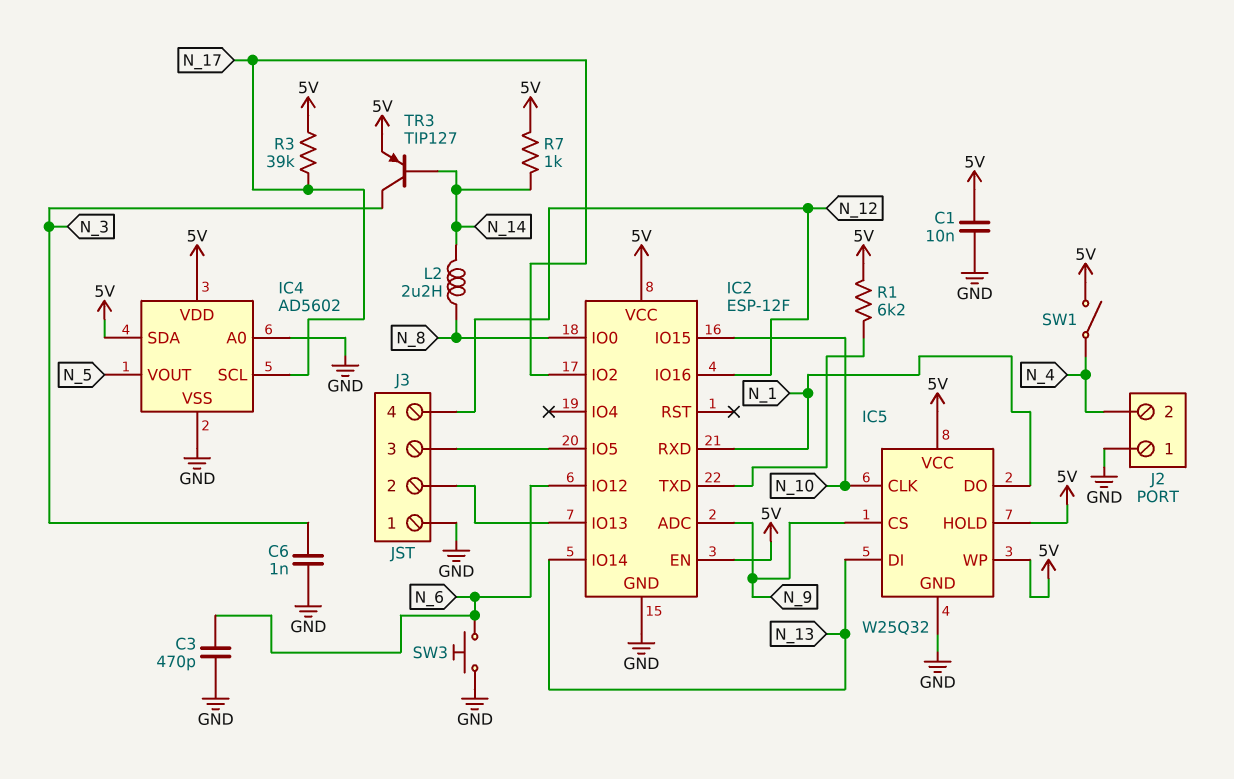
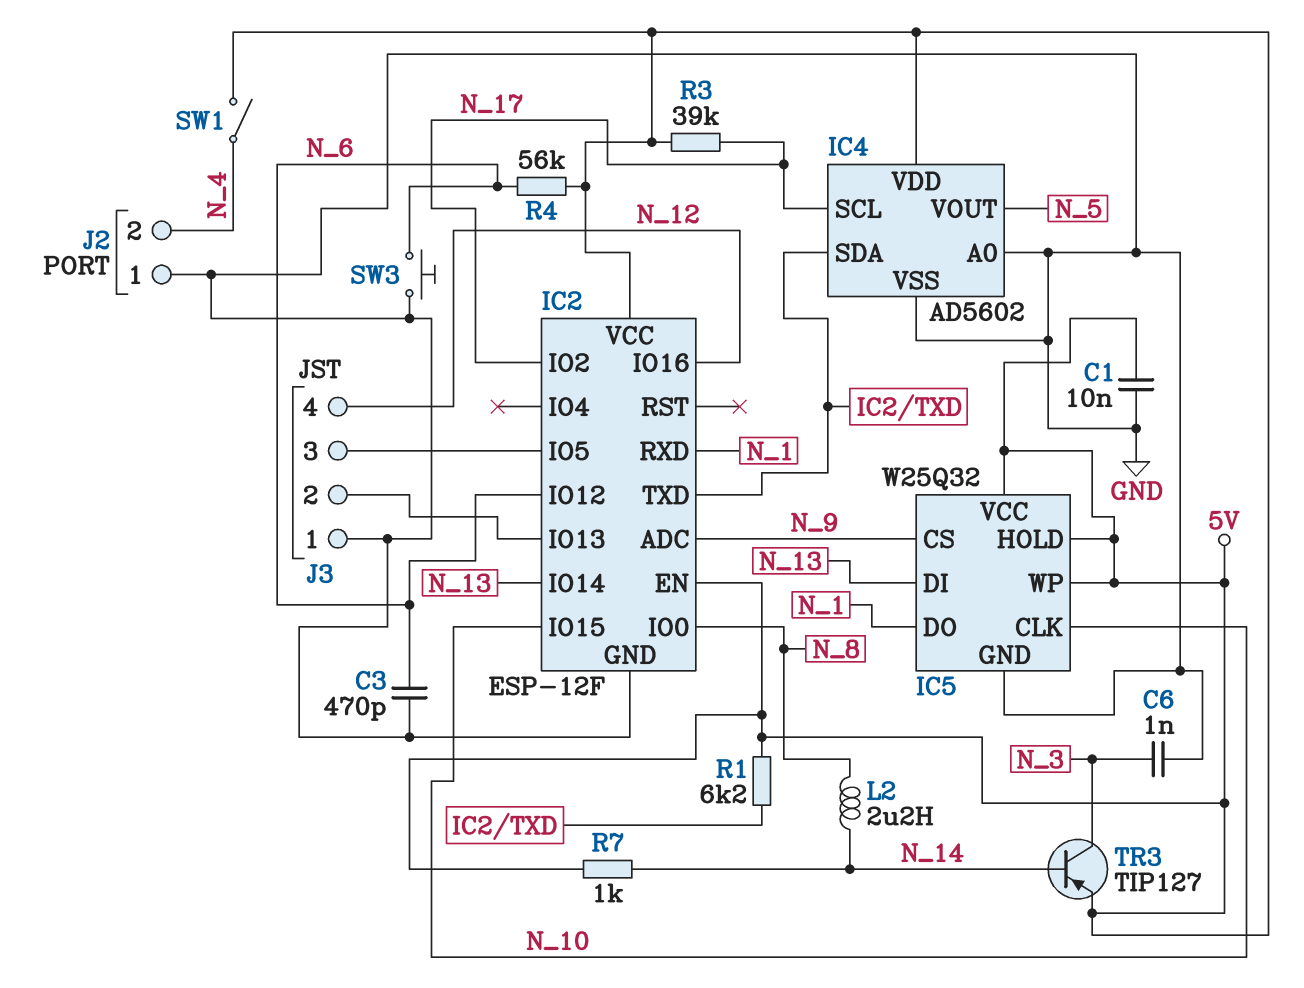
IC4 pin SDA: 5V -> IC2/TXD
R4: none -> 56k (5V, N_6)

